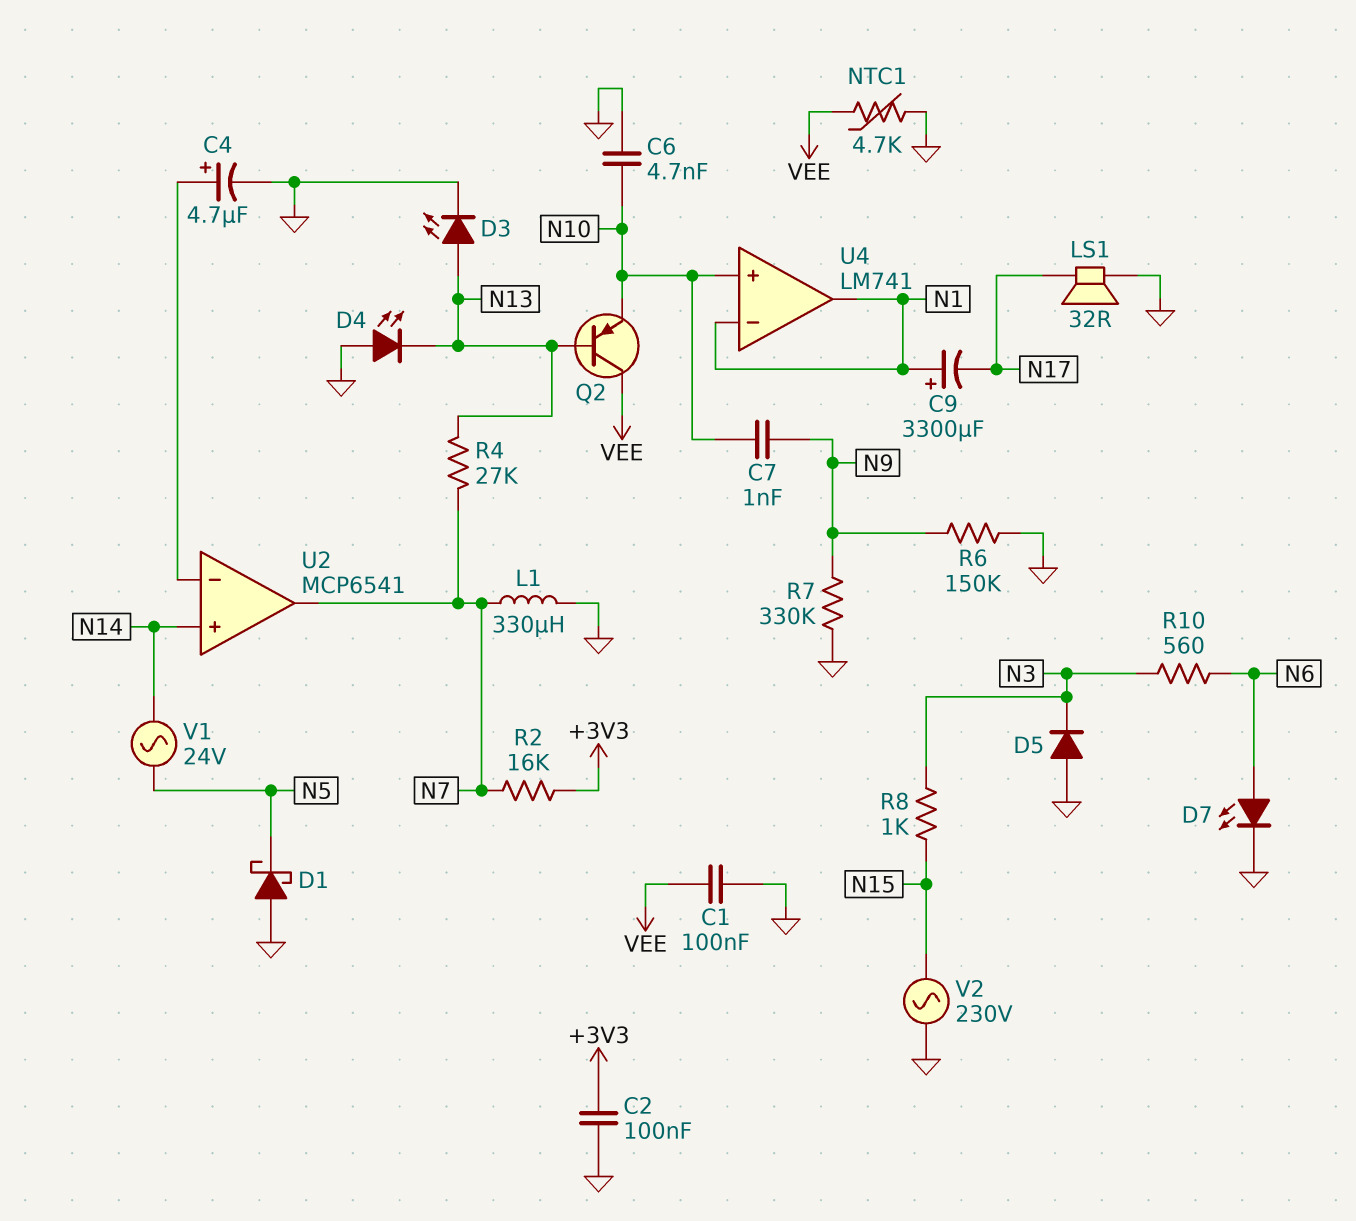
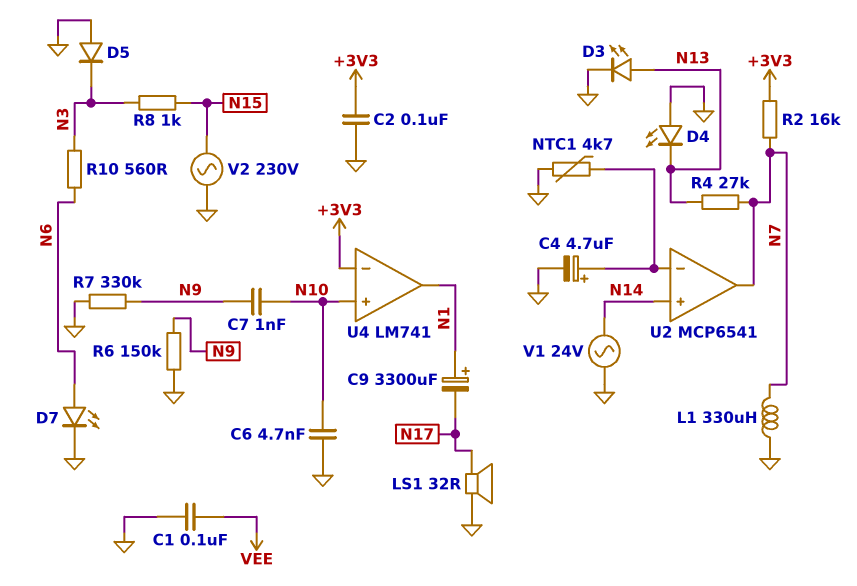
D1: schottky (A GND, K N5) -> none
NTC1: 4.7k (GND, VEE) -> 4.7k (GND, U2/in-)
Q2: PNP (B N13, C VEE, E N10) -> none
U4 pin in-: N1 -> +3V3
V1: AC 24V (N5, N14) -> AC 24V (GND, N14)

